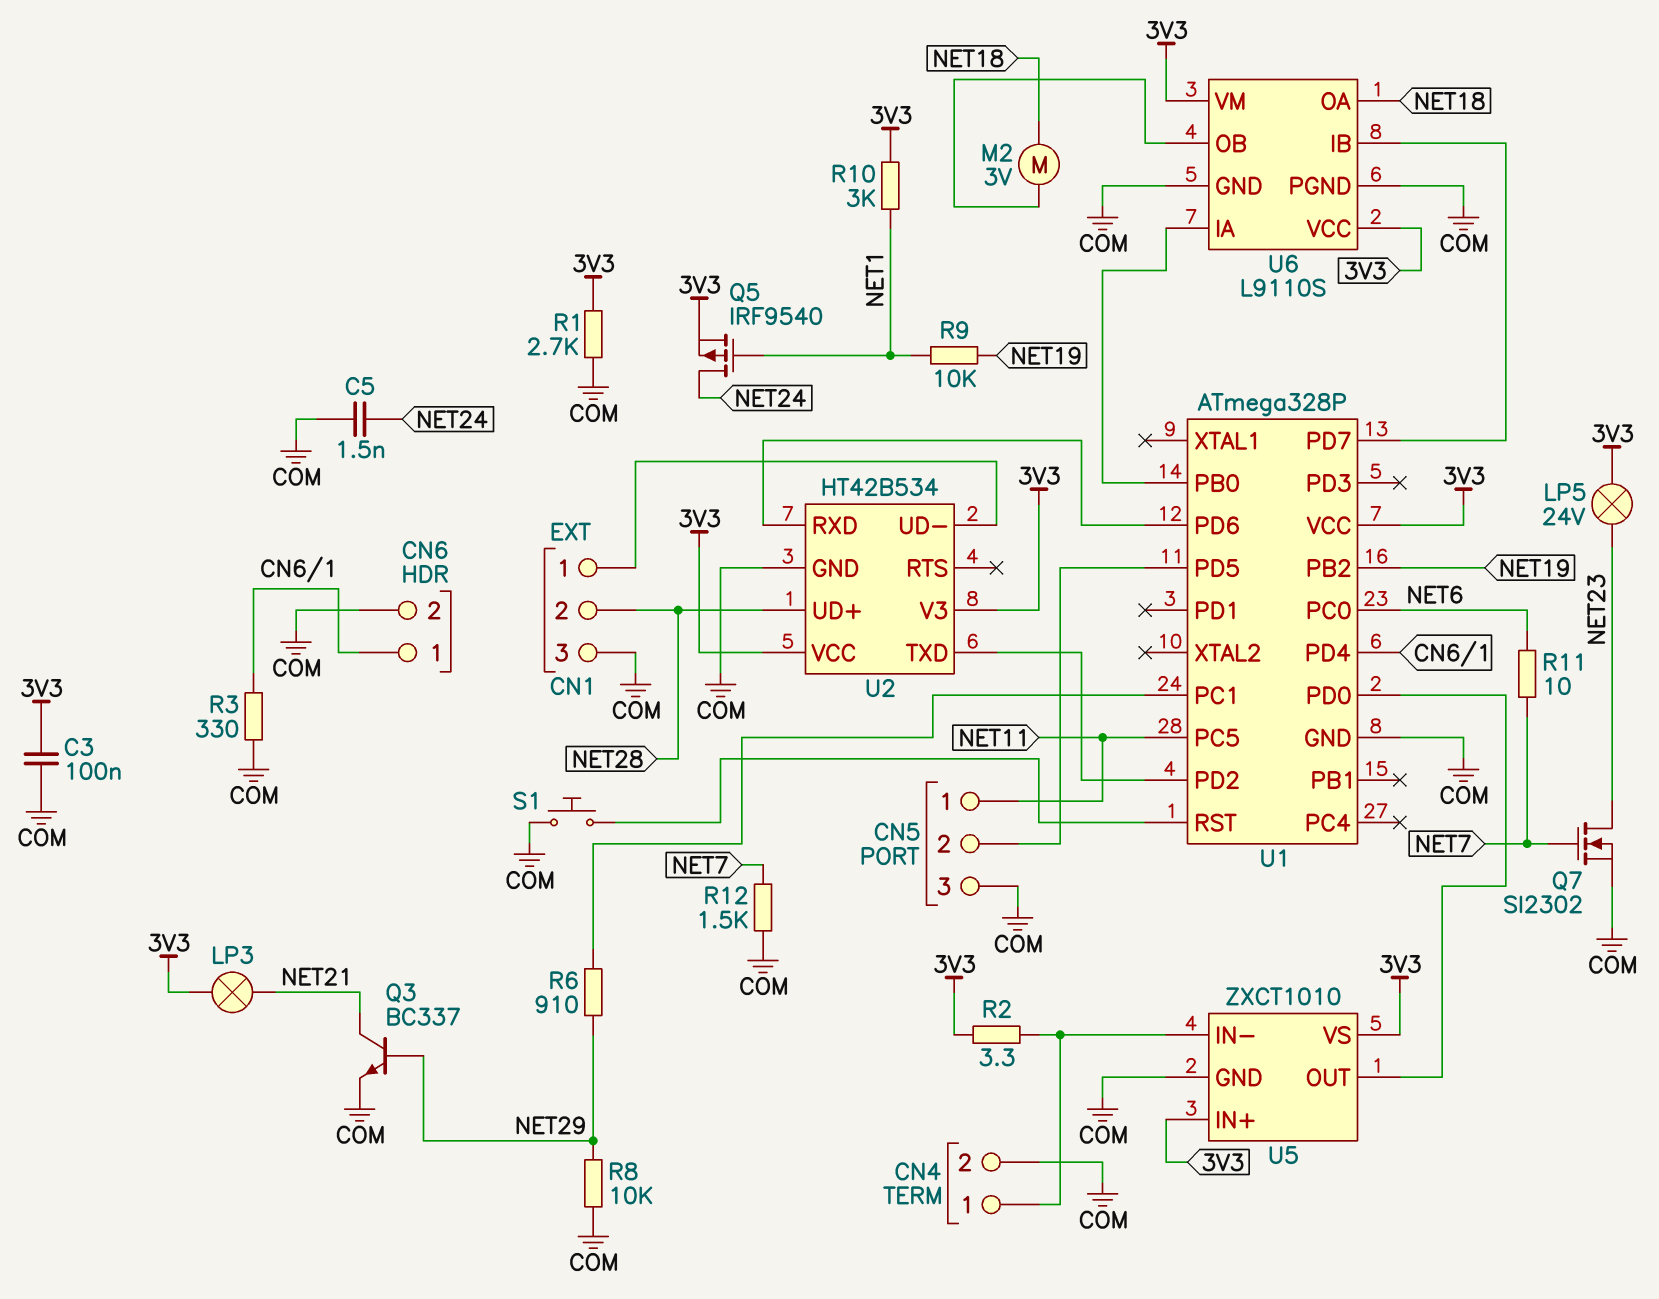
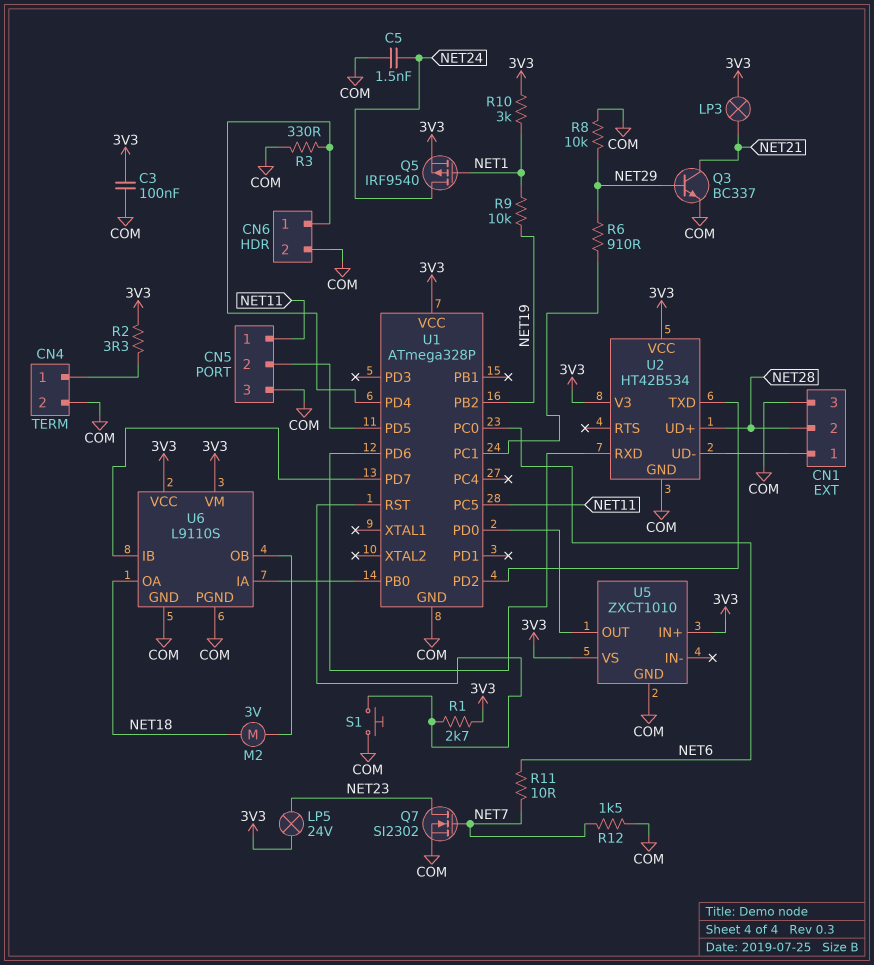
R1: 2.7k (3V3, COM) -> 2.7k (3V3, U1/RST)
U5 pin IN-: CN4/1 -> none

